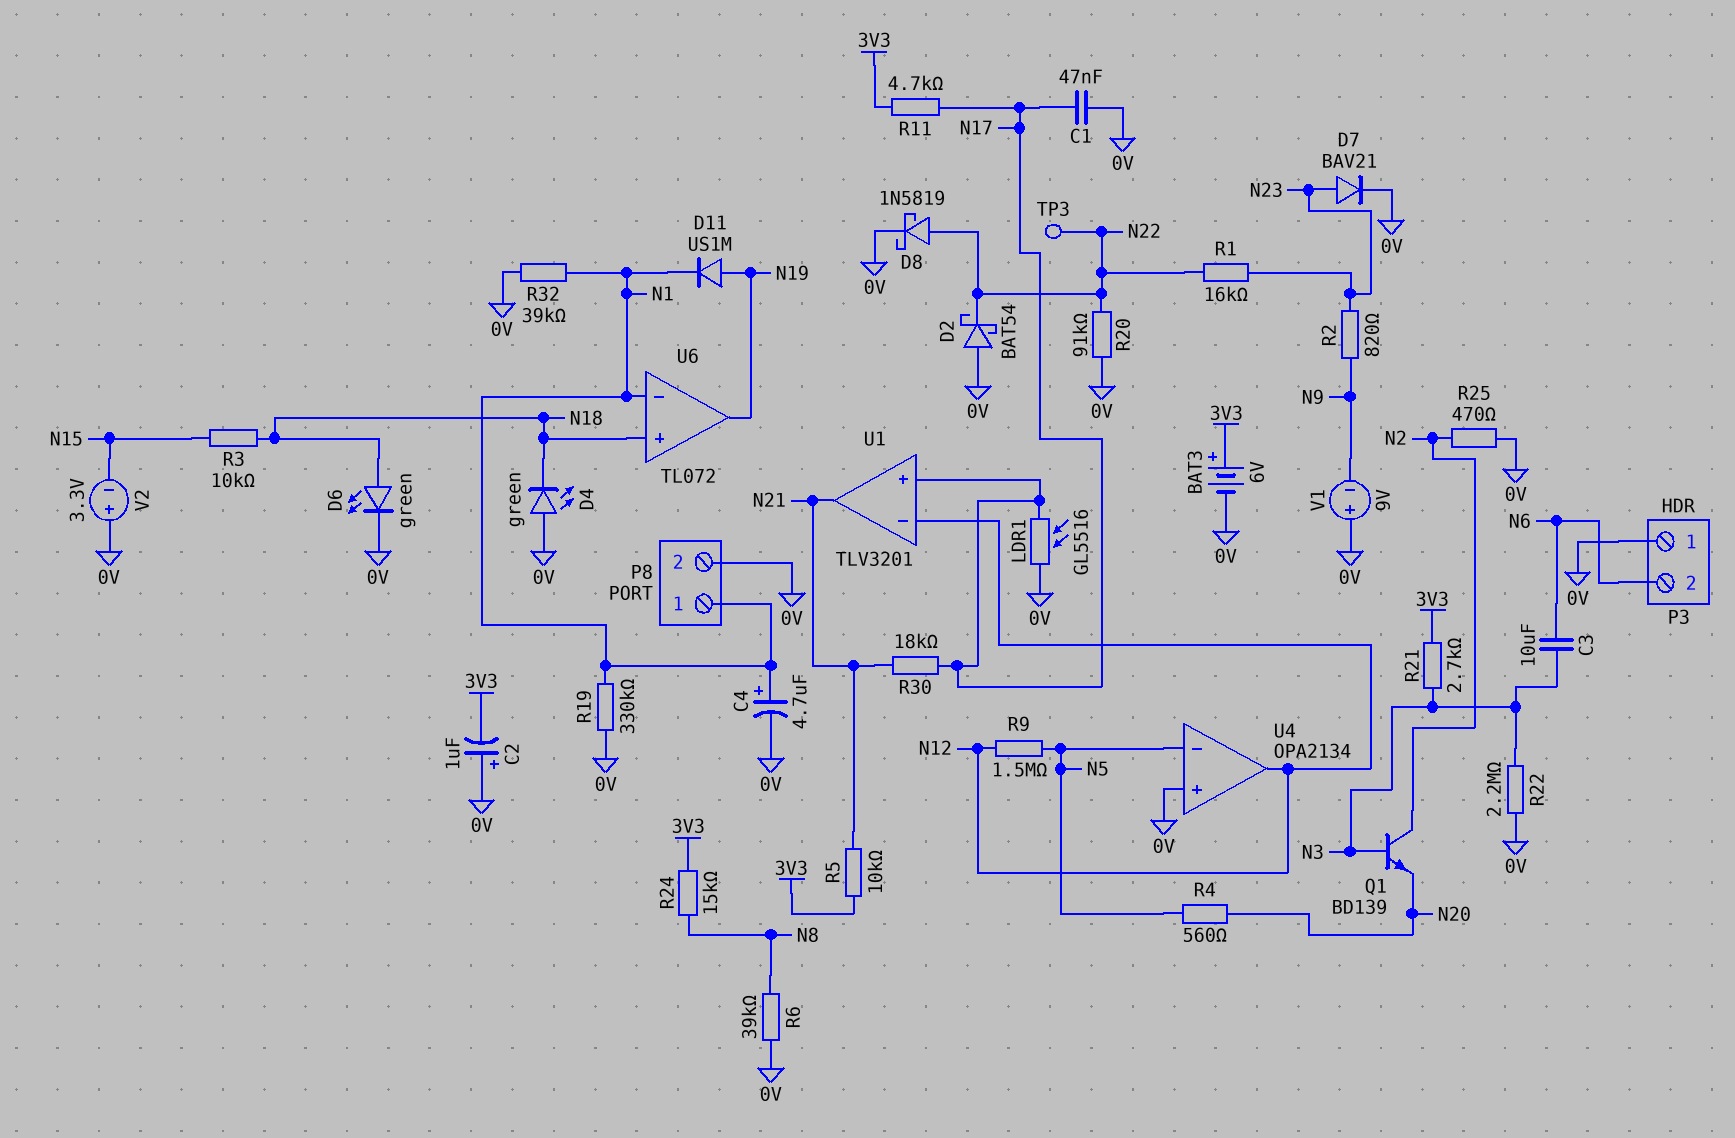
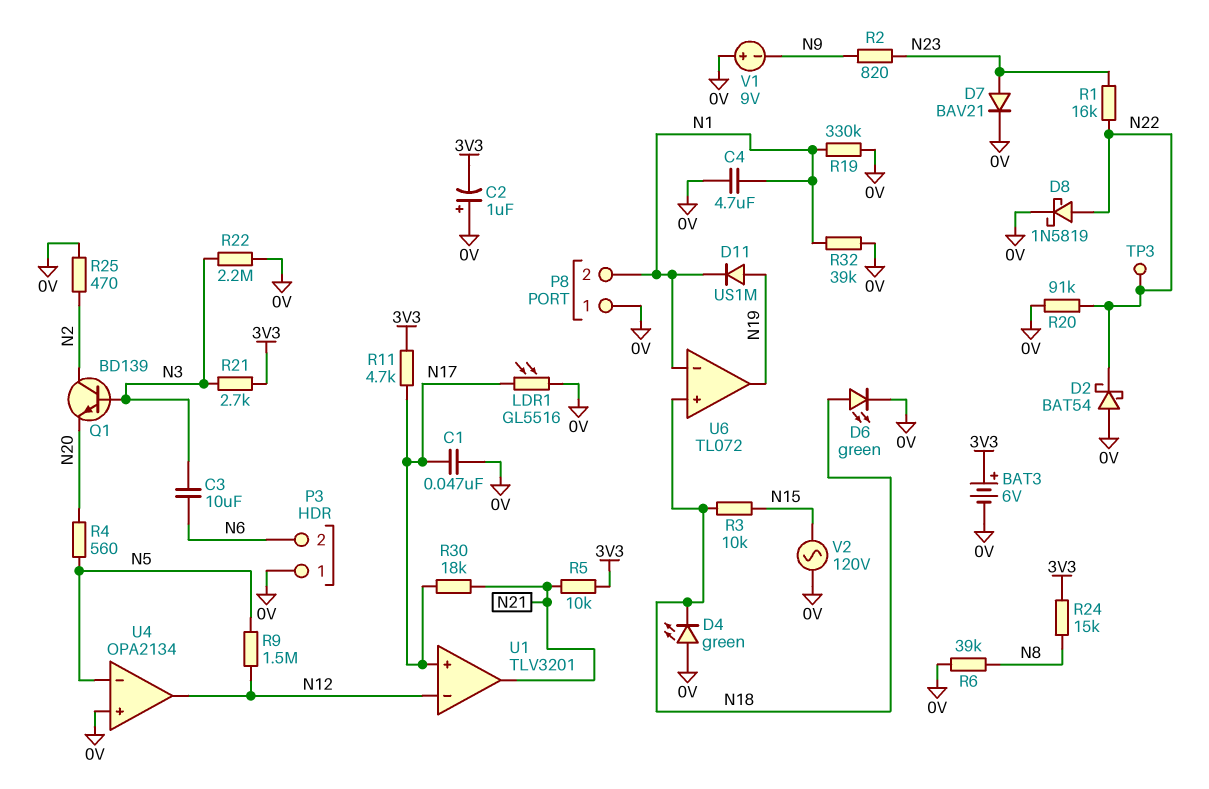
C4: 4.7uF (plus N1, minus 0V) -> 4.7uF (0V, N1)
P8 pin 1: N1 -> 0V
P8 pin 2: 0V -> N1
V2: 3.3V (plus 0V, minus N15) -> AC 120V (0V, N15)

